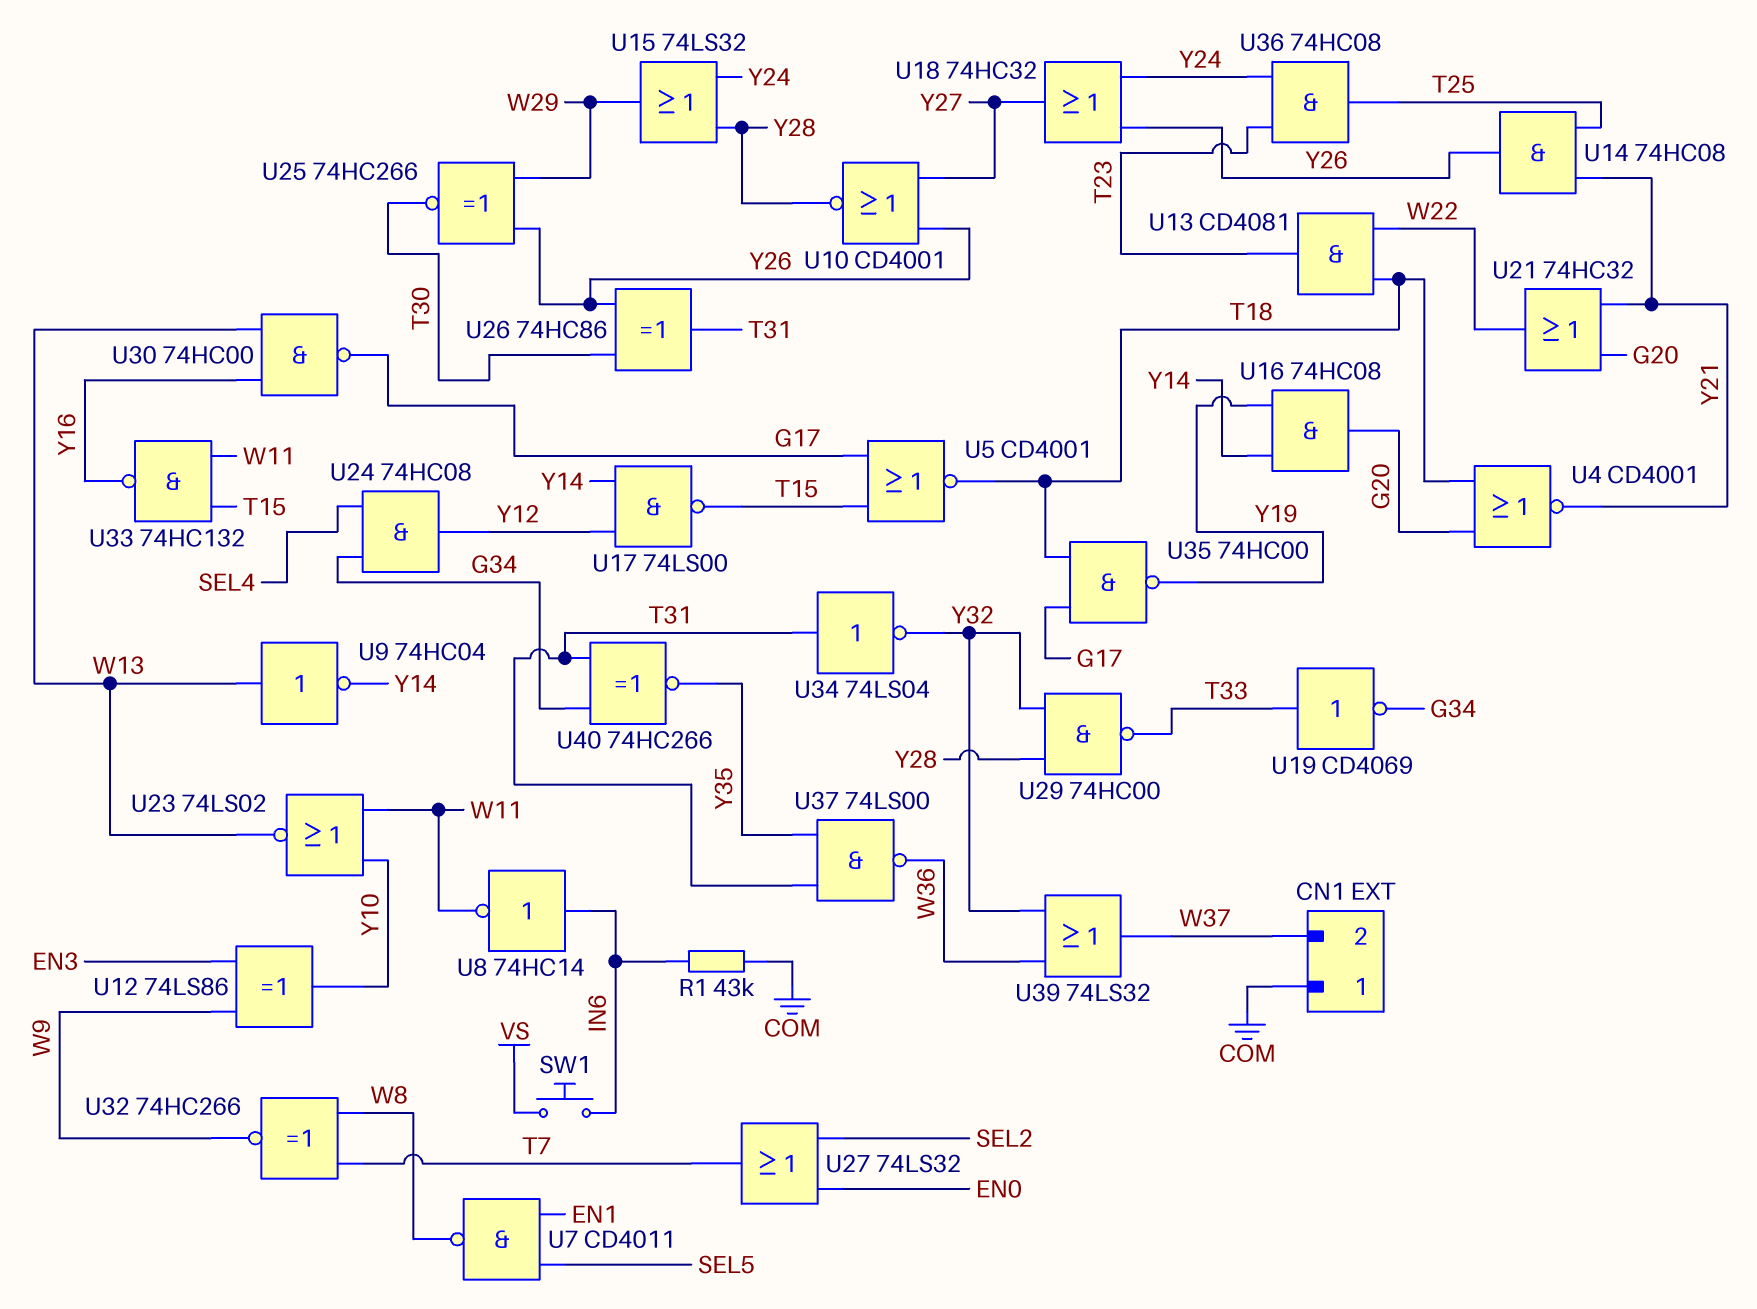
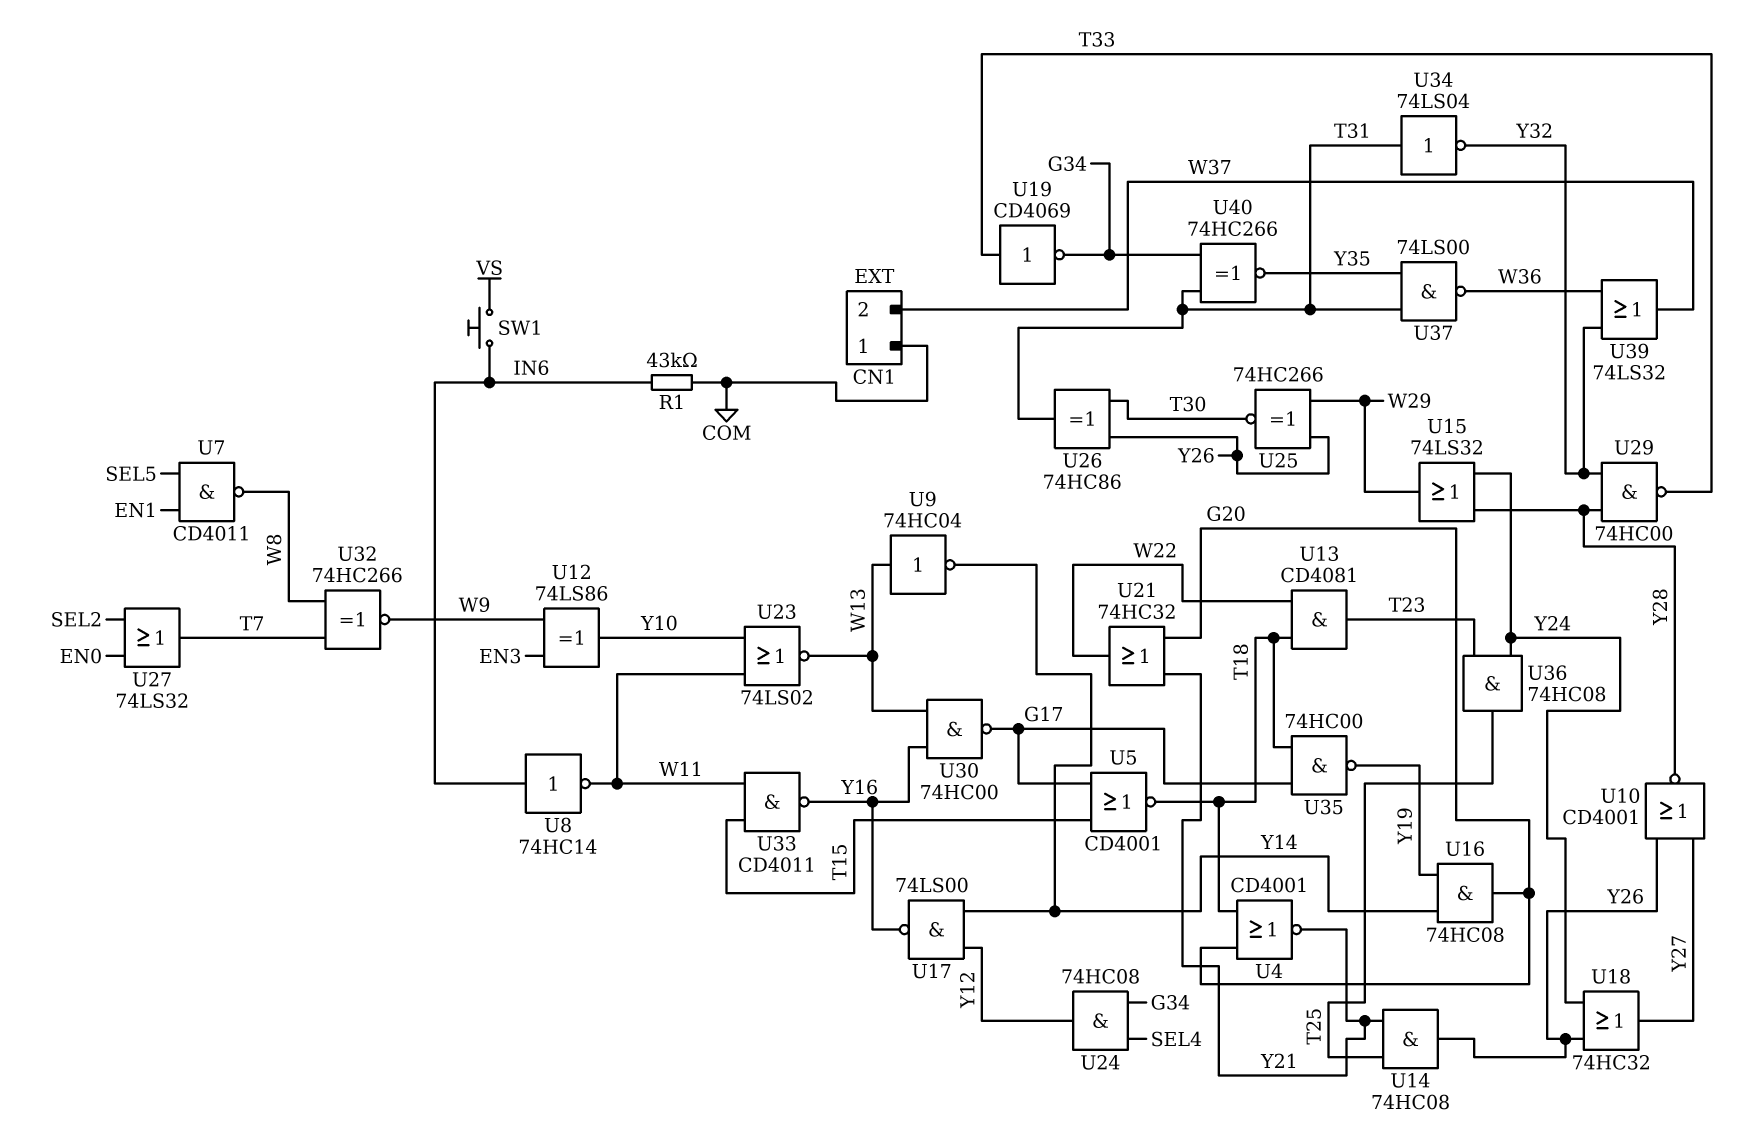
U17: NAND 74LS00 (in Y12, in Y14, out T15) -> NAND 74LS00 (in Y12, in Y14, out Y16)
U33: NAND 74HC132 (in T15, in W11, out Y16) -> NAND CD4011 (in T15, in W11, out Y16)

